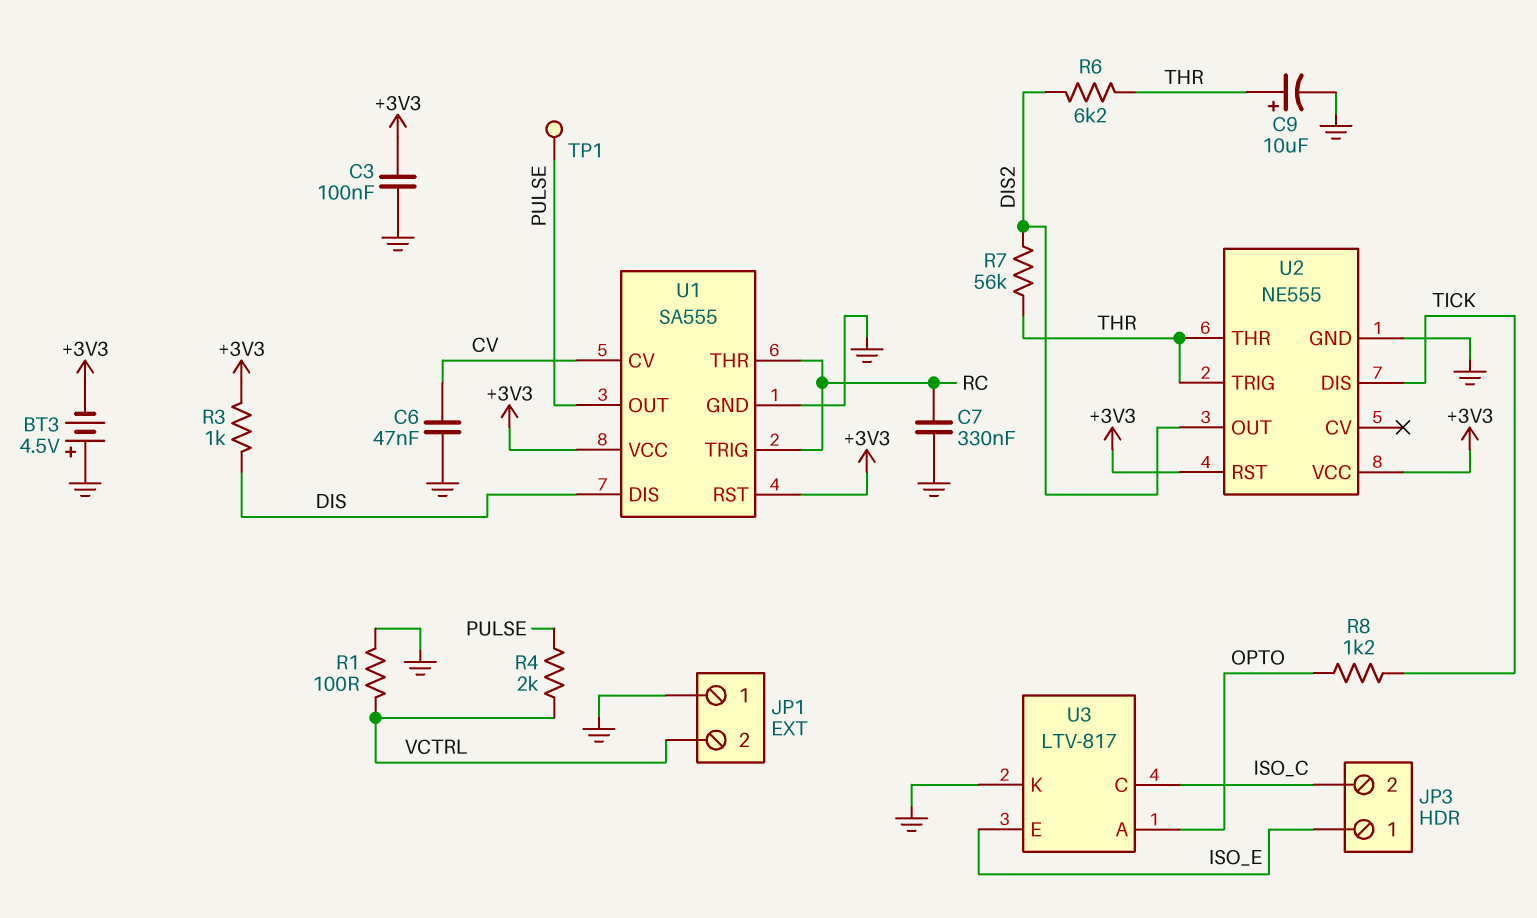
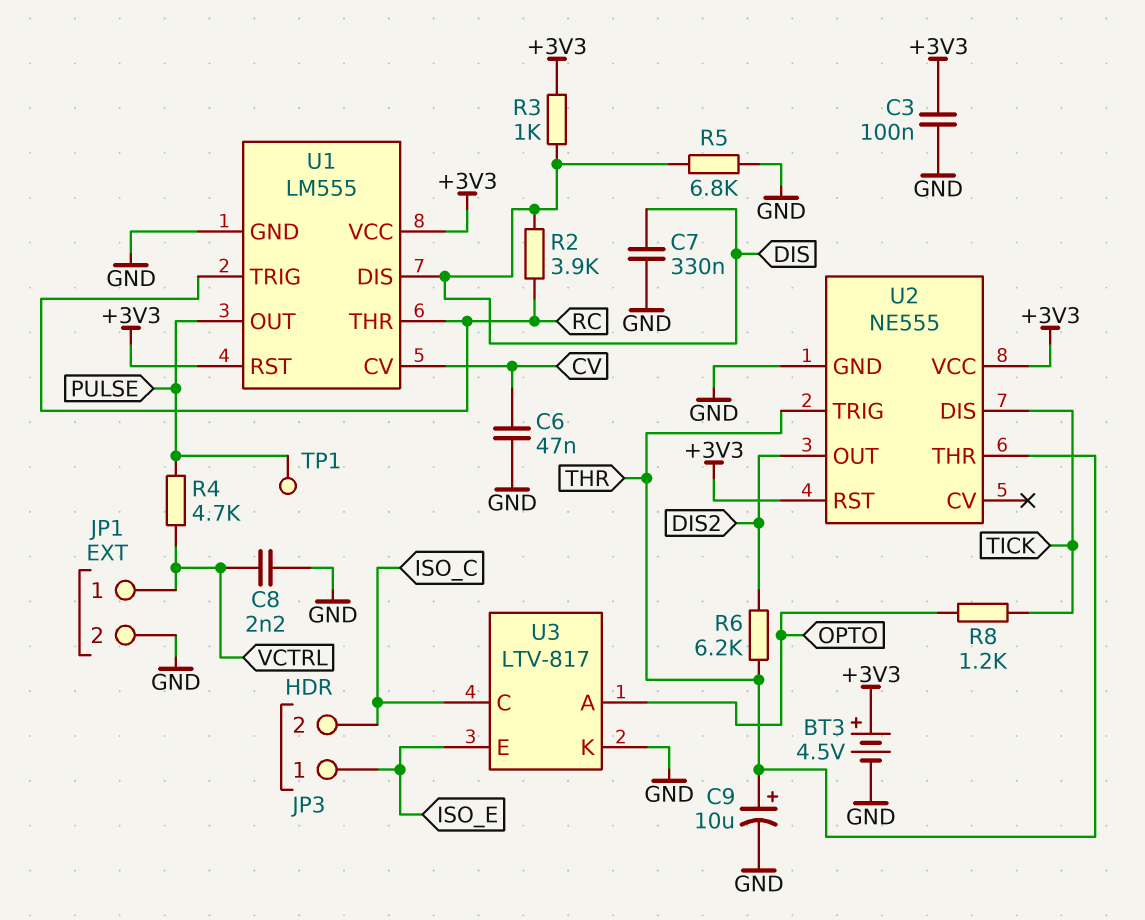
BT3: 4.5V (plus GND, minus +3V3) -> 4.5V (plus +3V3, minus GND)
C7: 330nF (GND, RC) -> 330nF (DIS, GND)
C8: none -> 2.2nF (GND, VCTRL)
JP1 pin 1: GND -> VCTRL
JP1 pin 2: VCTRL -> GND
R1: 100 (GND, VCTRL) -> none
R2: none -> 3.9k (DIS, RC)
R4: 2k (PULSE, VCTRL) -> 4.7k (PULSE, VCTRL)
R5: none -> 6.8k (DIS, GND)
R7: 56k (DIS2, THR) -> none
U1: SA555 -> LM555

